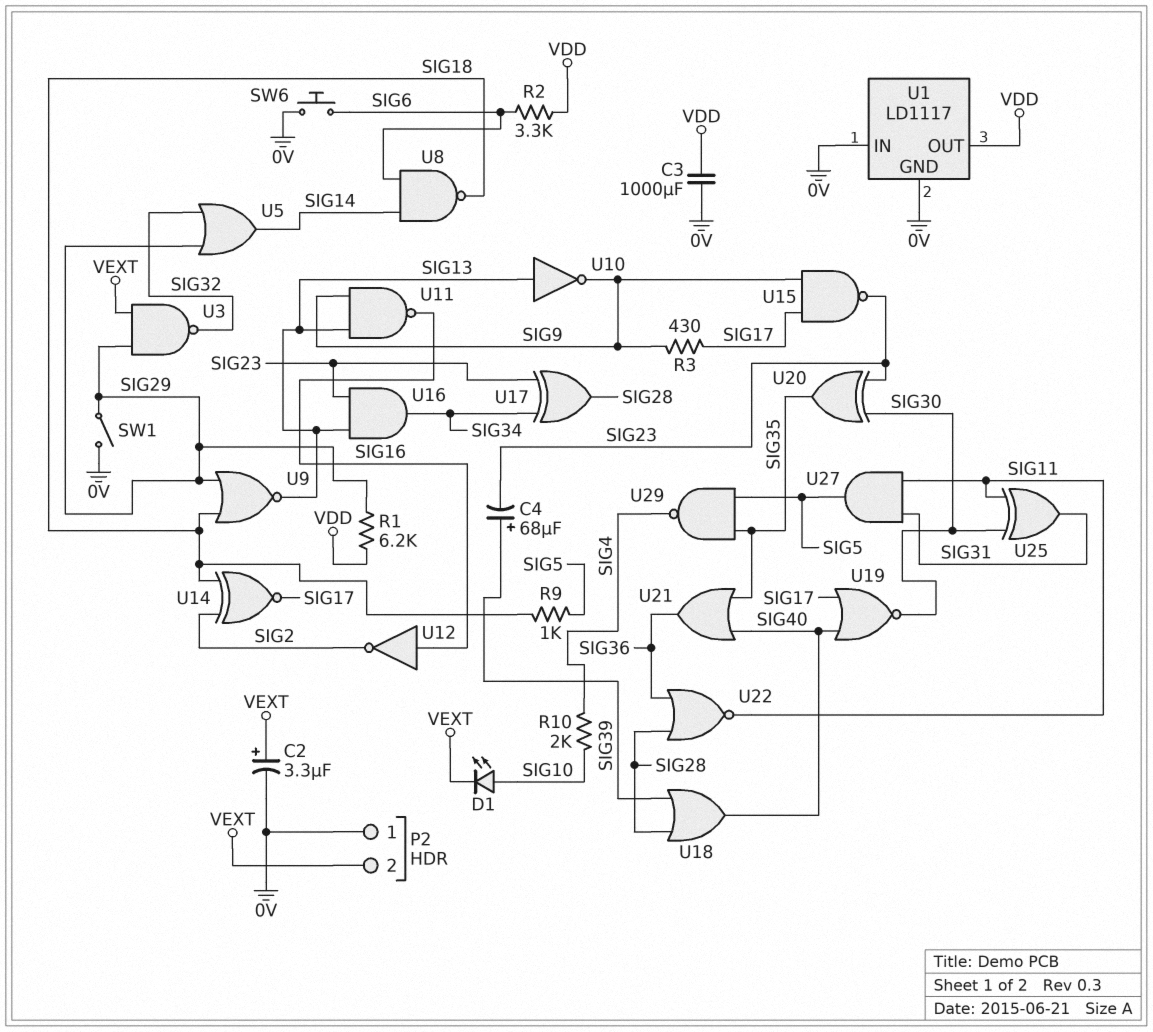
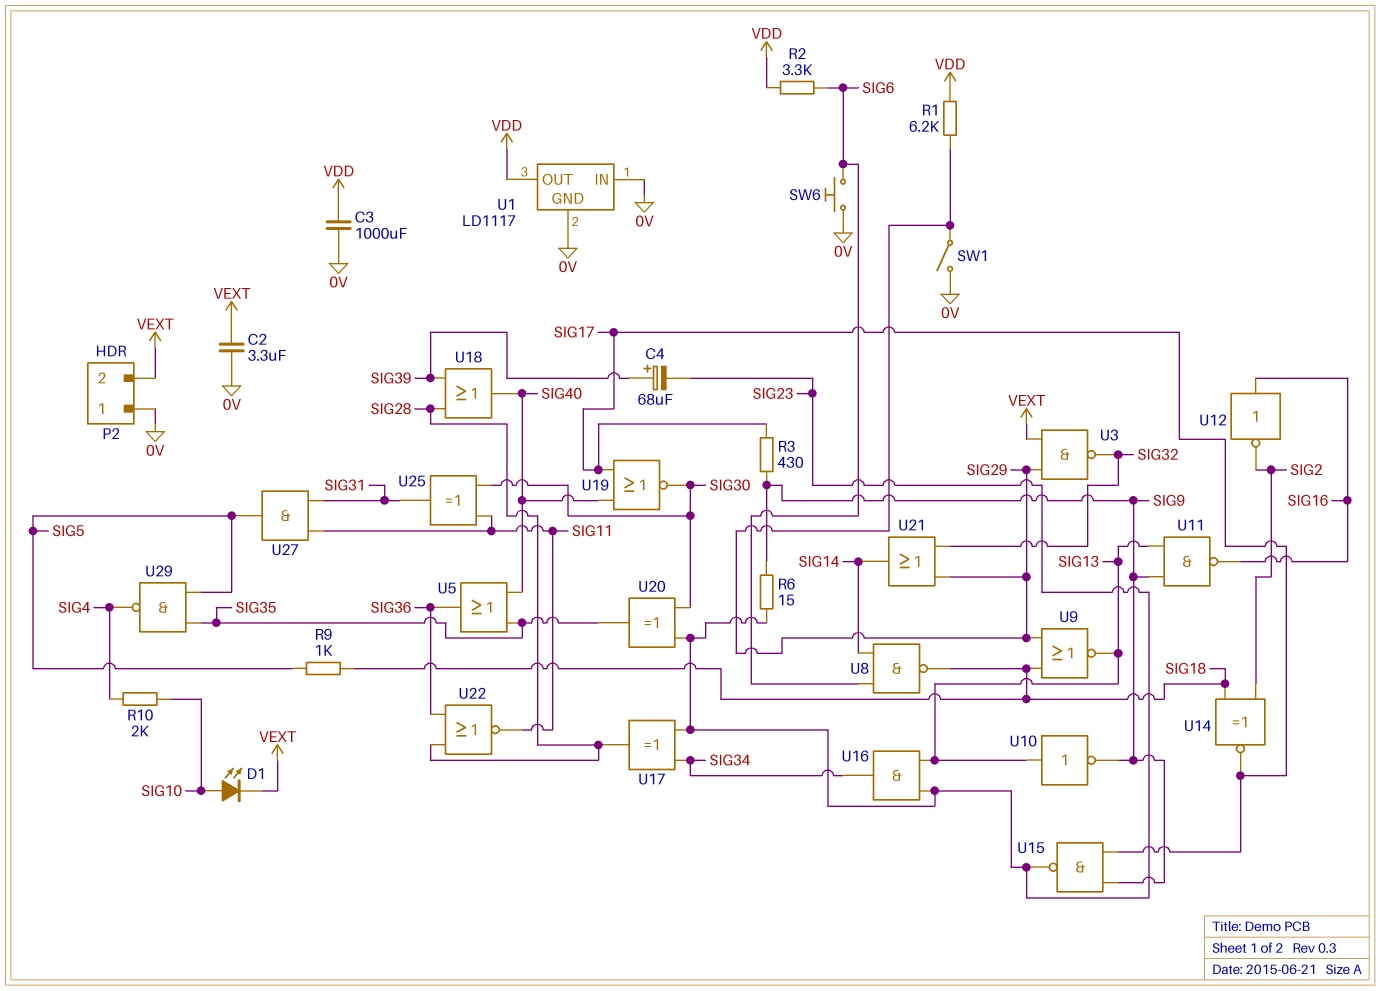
C2: 3.3uF (plus VEXT, minus 0V) -> 3.3uF (0V, VEXT)
R6: none -> 15 (SIG9, SIG23)
U5: OR (in SIG29, in SIG32, out SIG14) -> OR (in SIG35, in SIG40, out SIG36)
U21: OR (in SIG35, in SIG40, out SIG36) -> OR (in SIG29, in SIG32, out SIG14)

